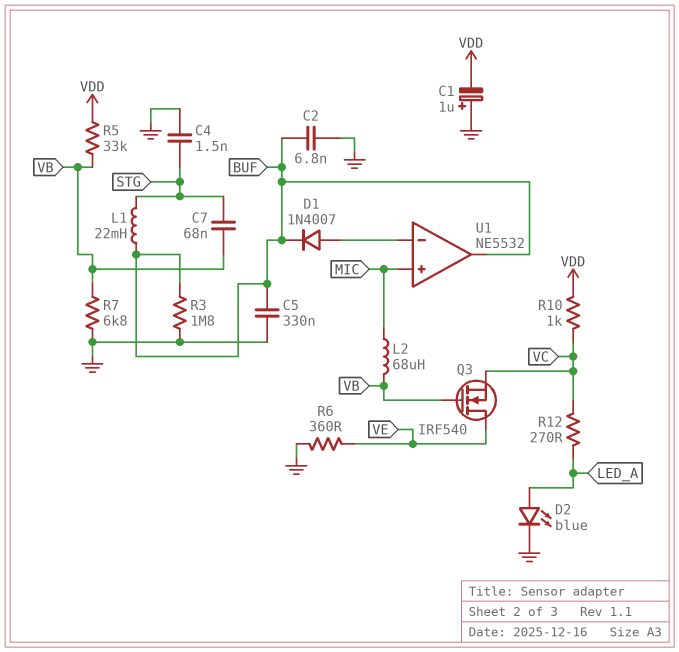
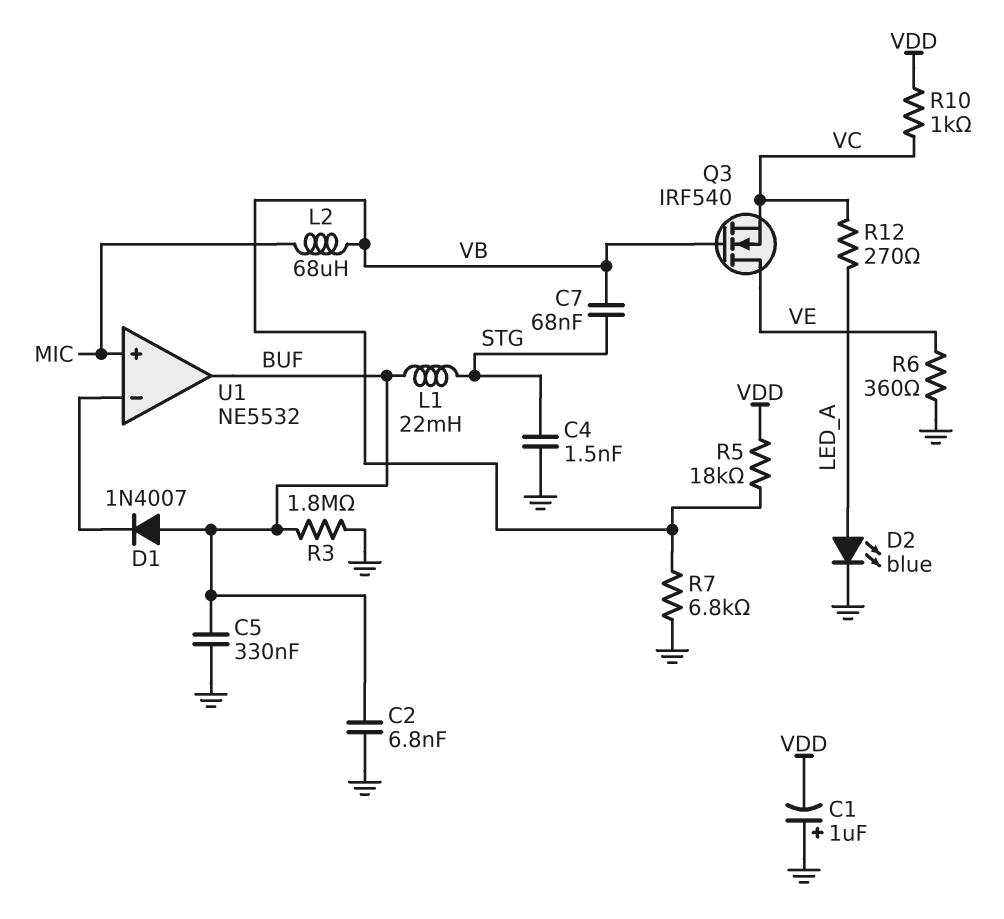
D1: diode 1N4007 (A U1/in-, K BUF) -> diode 1N4007 (A BUF, K U1/in-)
R5: 33k (VB, VDD) -> 18k (VB, VDD)

